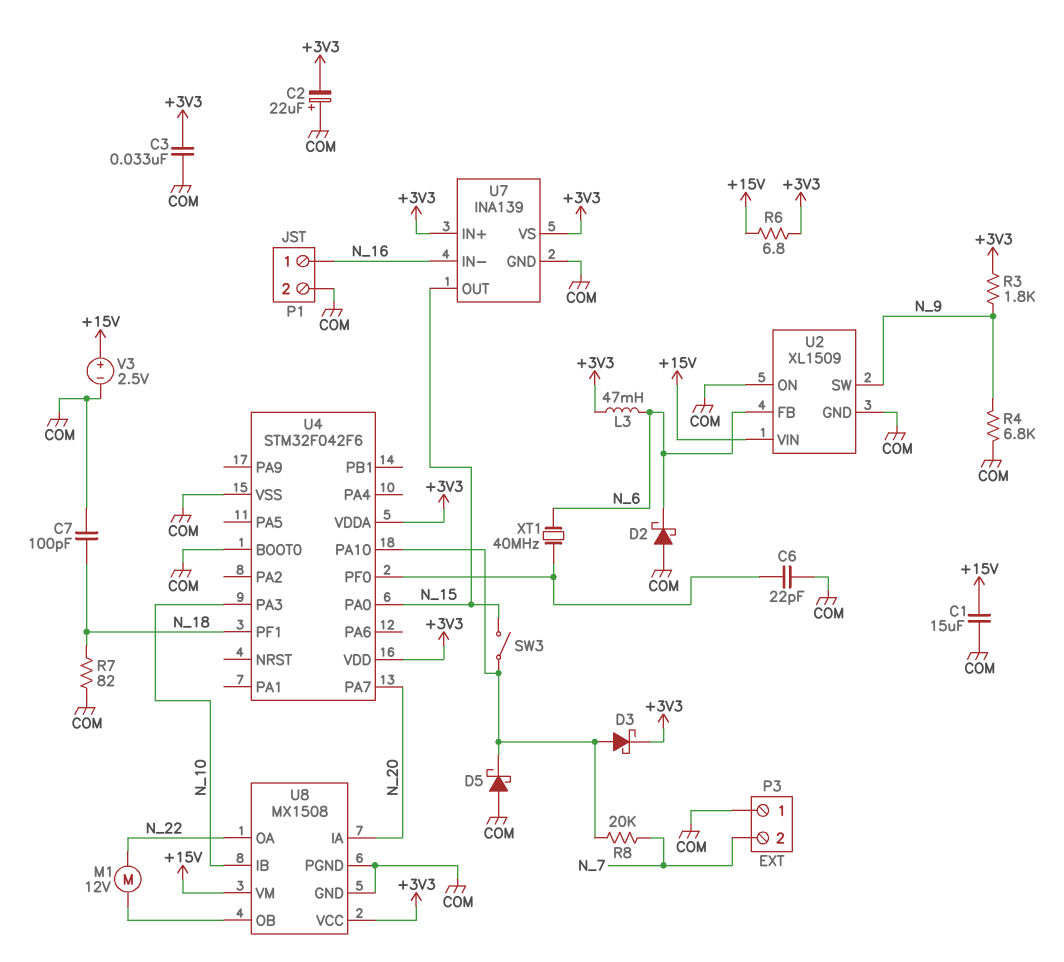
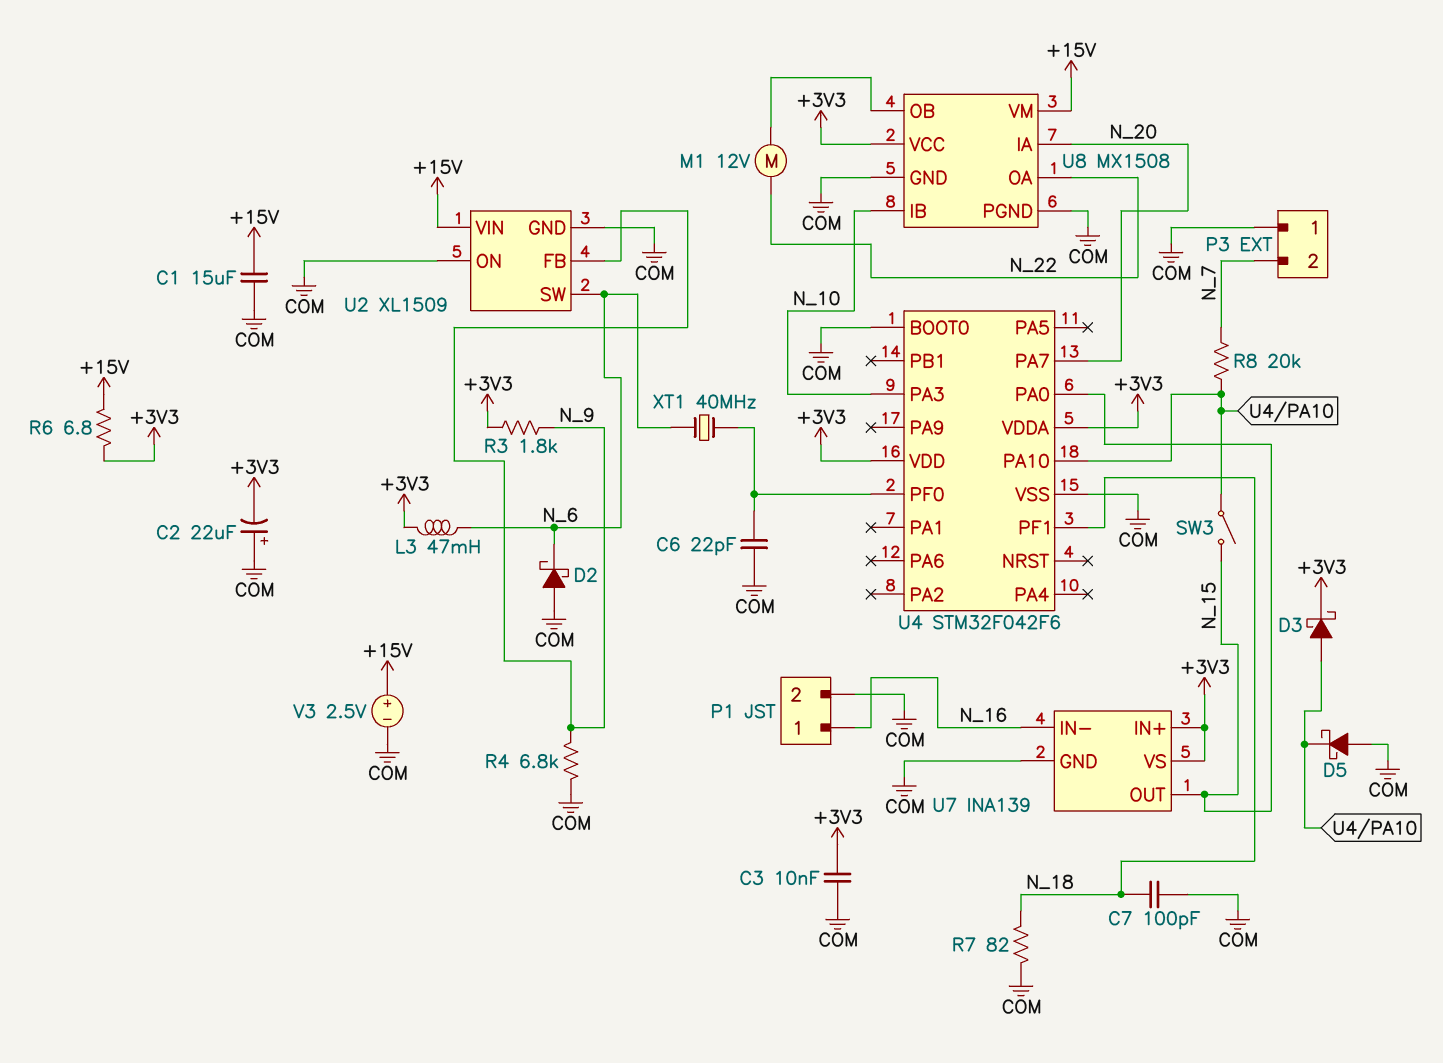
C3: 33nF (+3V3, COM) -> 10nF (+3V3, COM)
U2 pin FB: N_6 -> N_9
U2 pin SW: N_9 -> N_6

